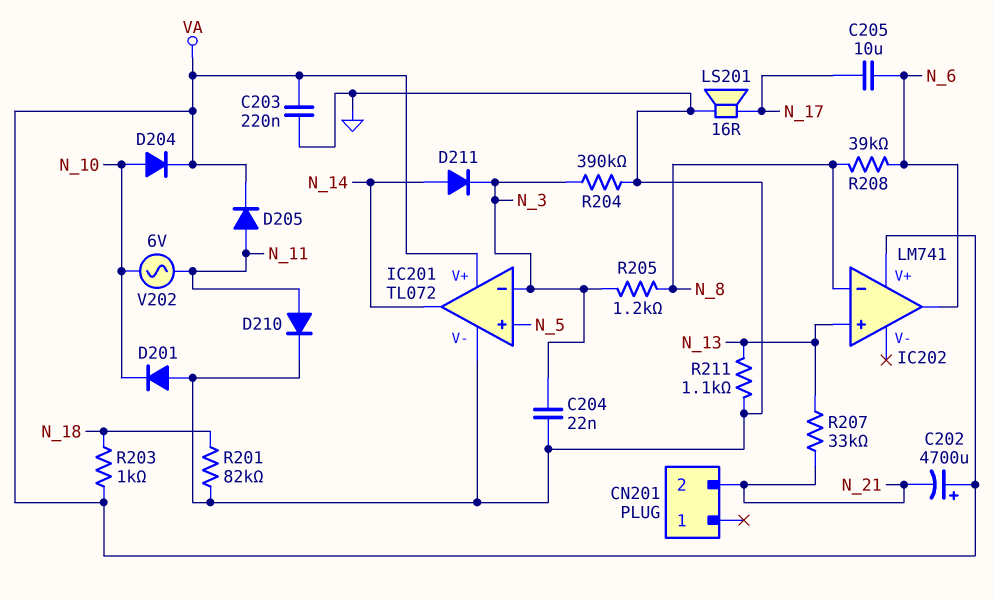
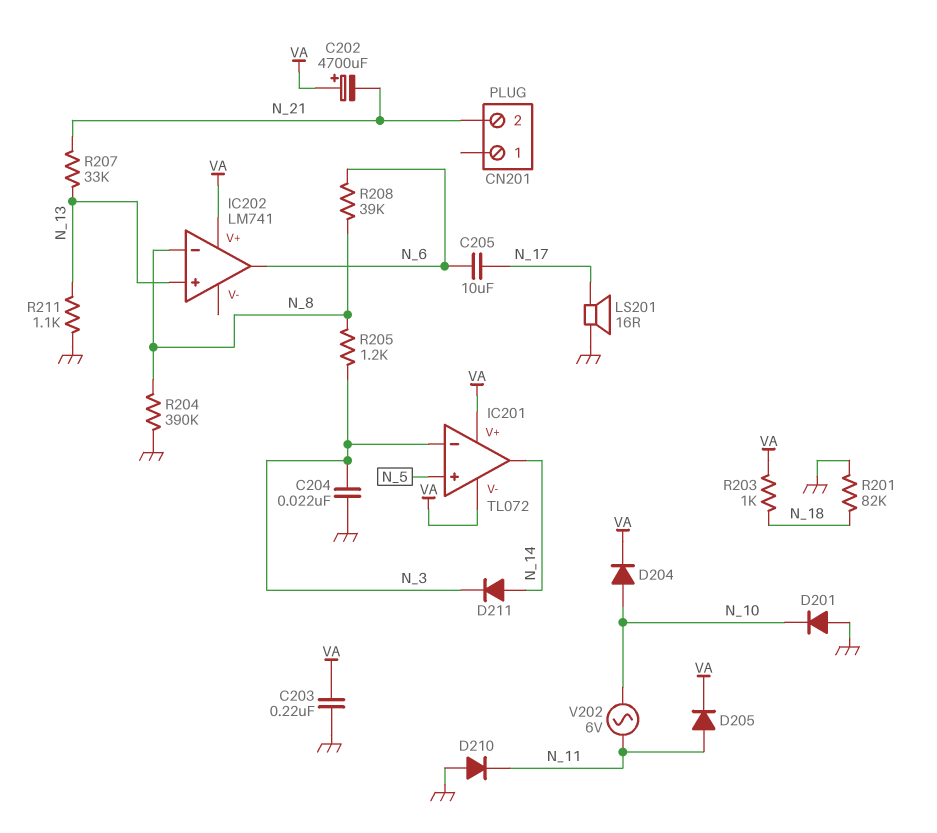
D210: diode (A N_11, K GND) -> diode (A GND, K N_11)
IC201 pin V-: GND -> VA
R204: 390k (GND, N_3) -> 390k (GND, N_8)

